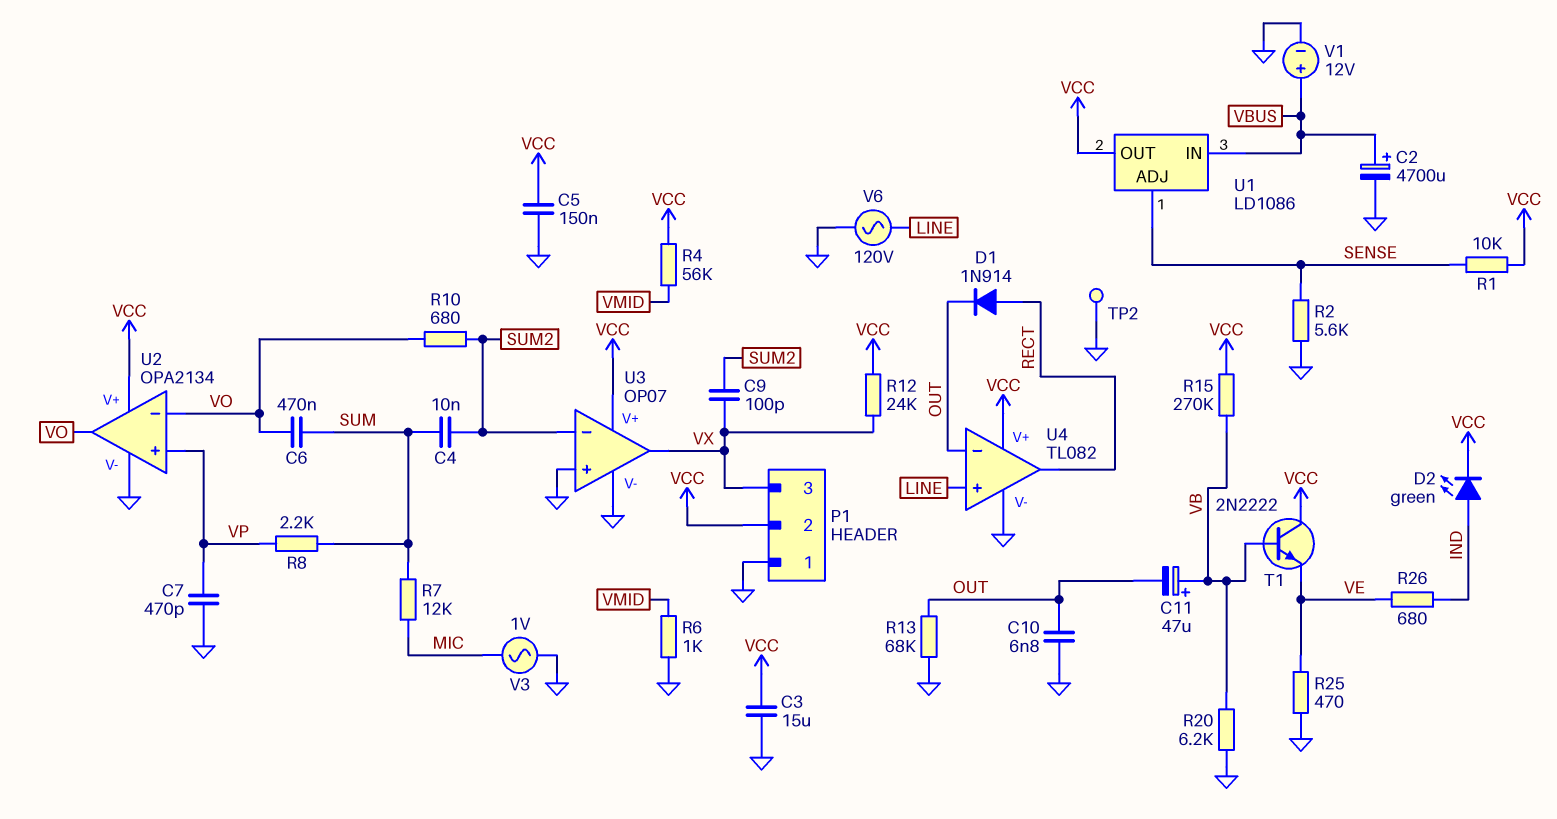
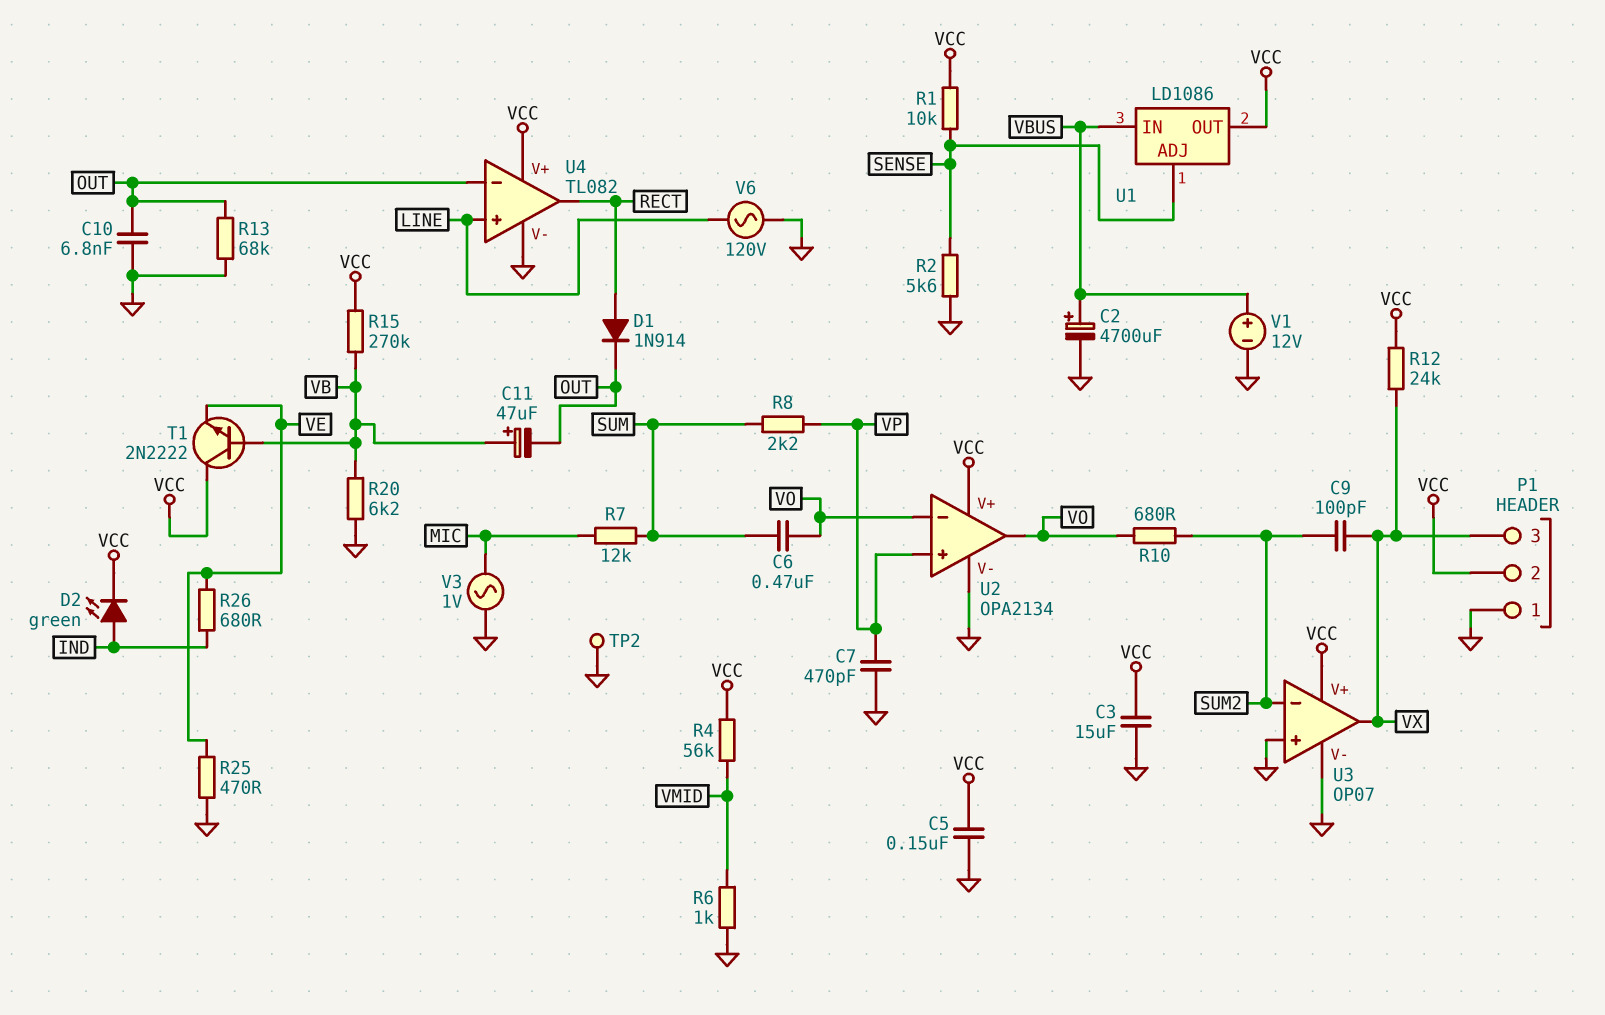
C4: 10nF (SUM, SUM2) -> none

